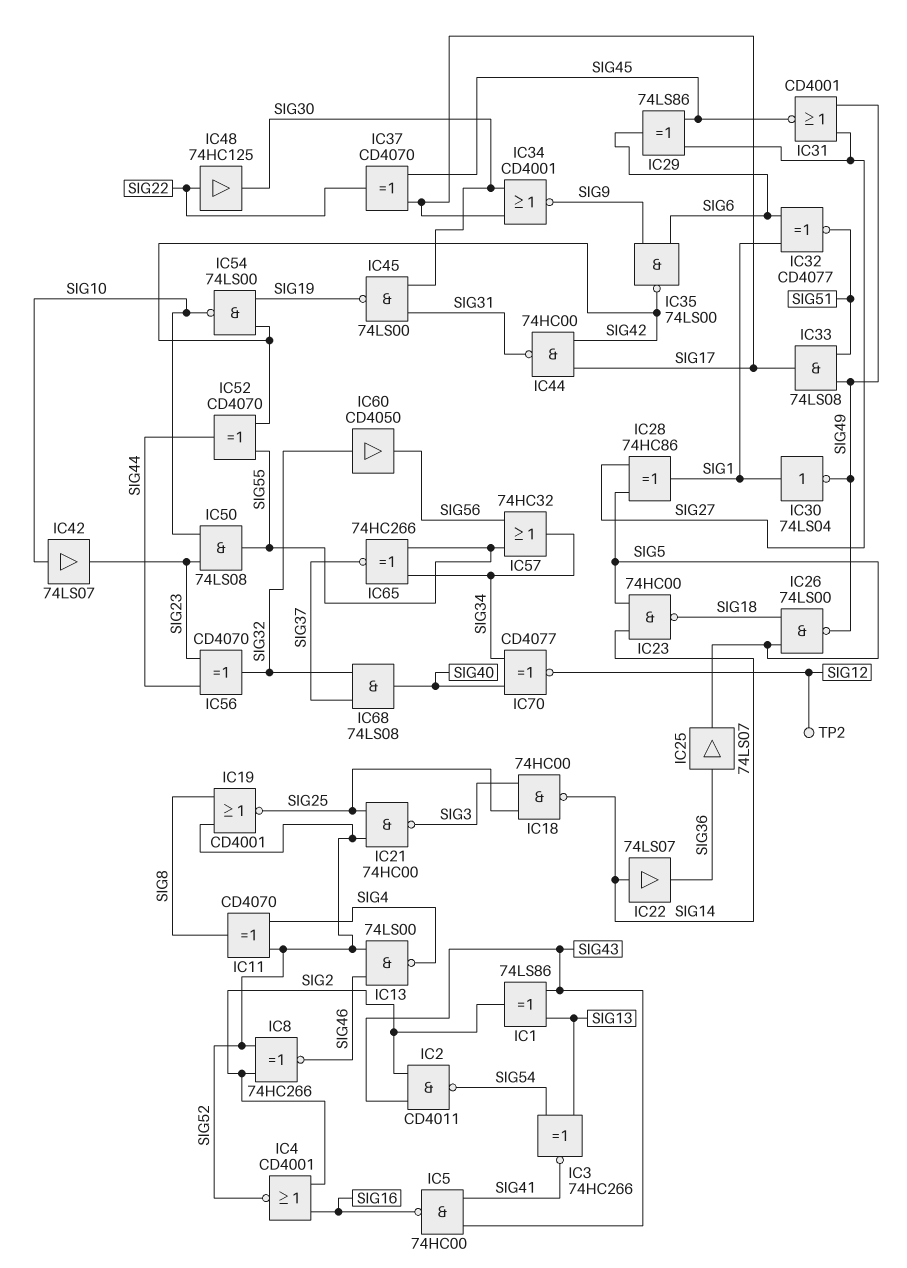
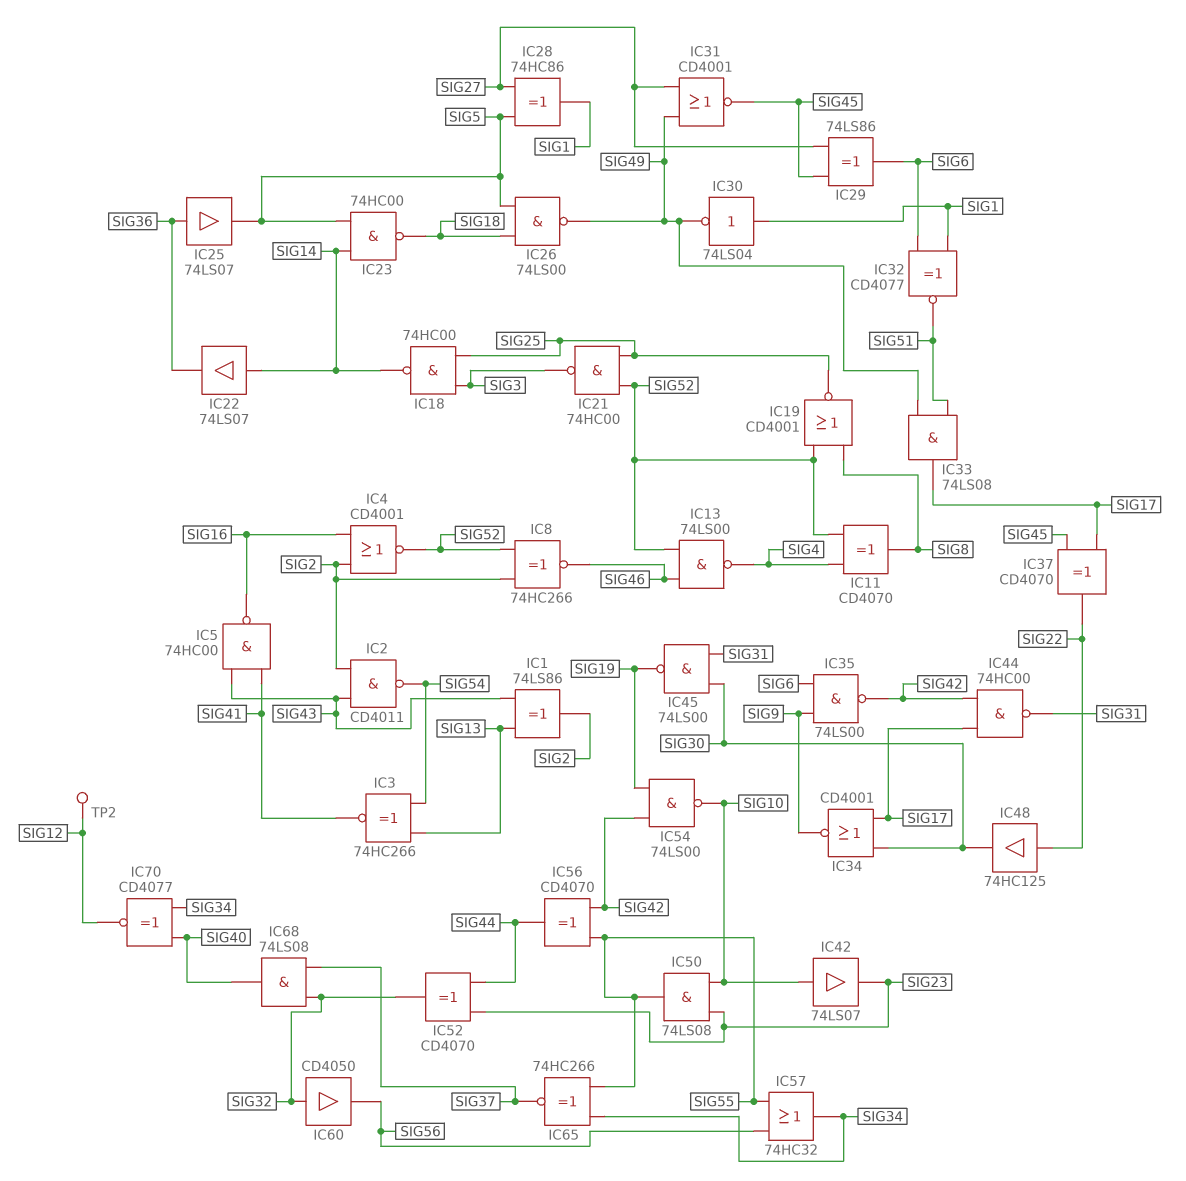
IC52: XOR CD4070 (in SIG42, in SIG55, out SIG44) -> XOR CD4070 (in SIG23, in SIG44, out SIG32)
IC56: XOR CD4070 (in SIG23, in SIG44, out SIG32) -> XOR CD4070 (in SIG42, in SIG55, out SIG44)

